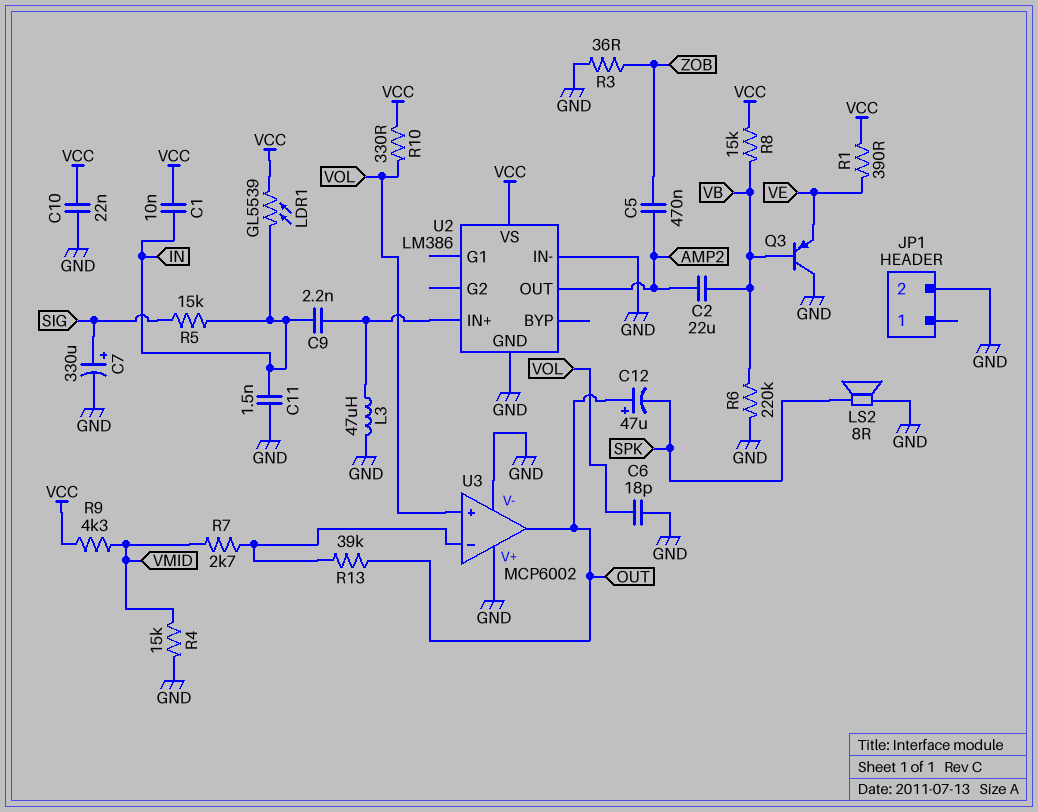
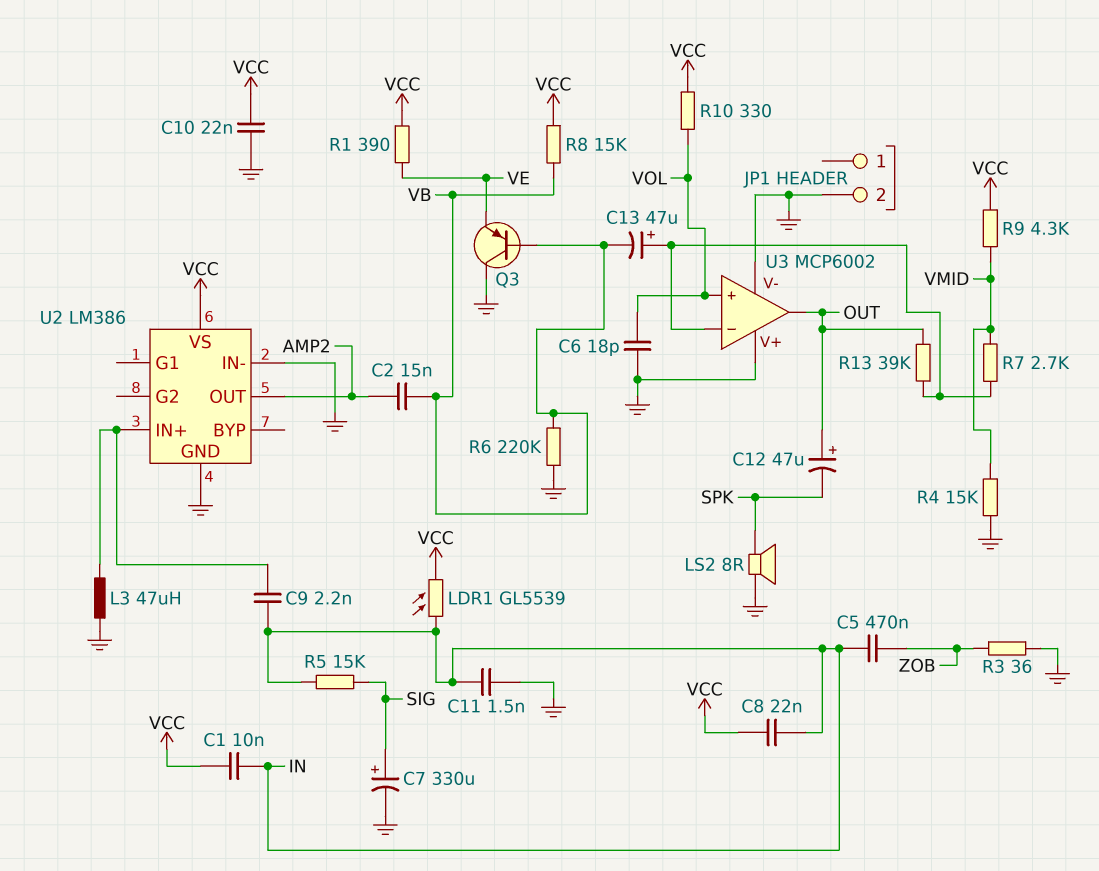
C2: 22uF (AMP2, VB) -> 15nF (AMP2, VB)
C5: 470nF (AMP2, ZOB) -> 470nF (IN, ZOB)
C8: none -> 22nF (IN, VCC)
C13: none -> 47uF (plus U3/in-, minus VB)

